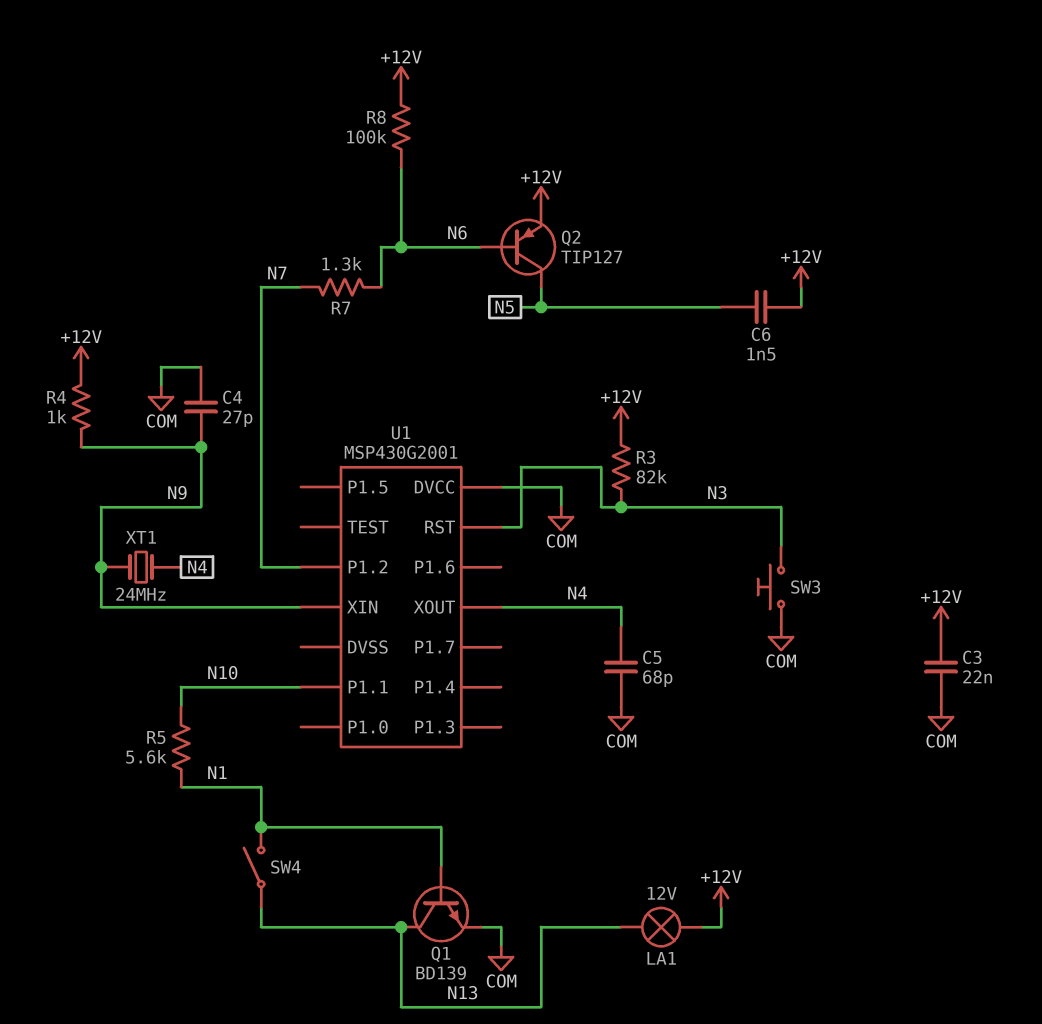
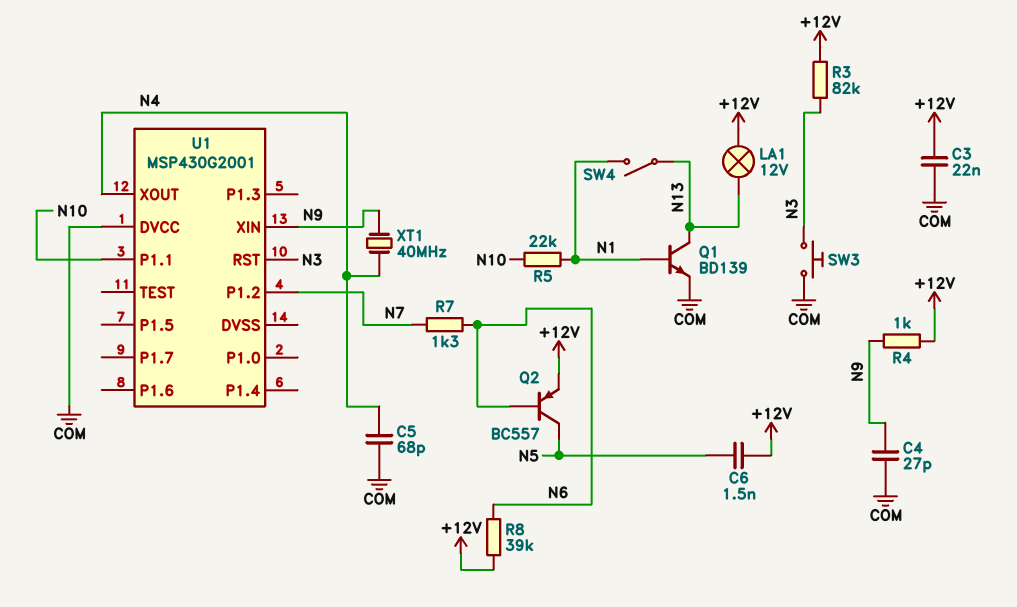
Q2: PNP TIP127 (B N6, C N5, E +12V) -> PNP BC557 (B N6, C N5, E +12V)
R5: 5.6k (N1, N10) -> 22k (N1, N10)
R8: 100k (+12V, N6) -> 39k (+12V, N6)
XT1: 24MHz (N4, N9) -> 40MHz (N4, N9)

